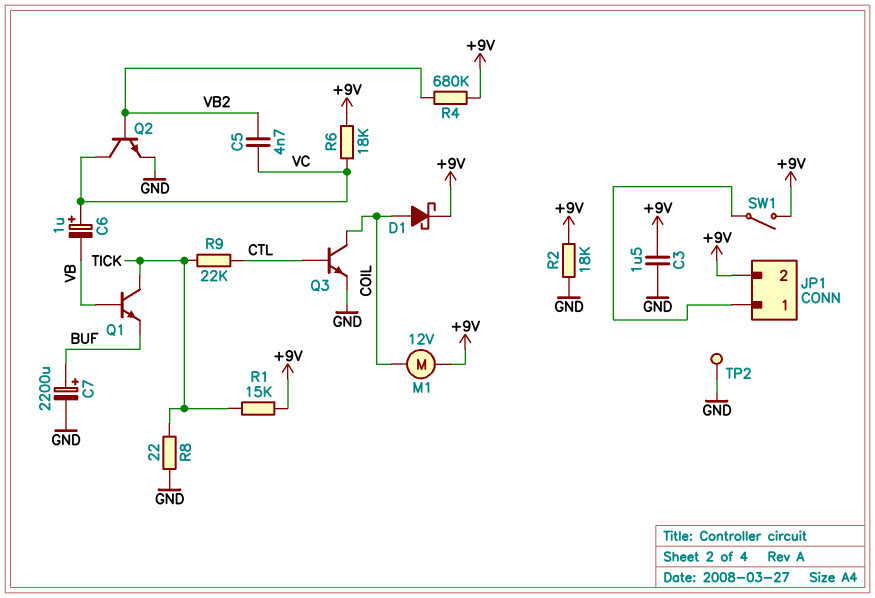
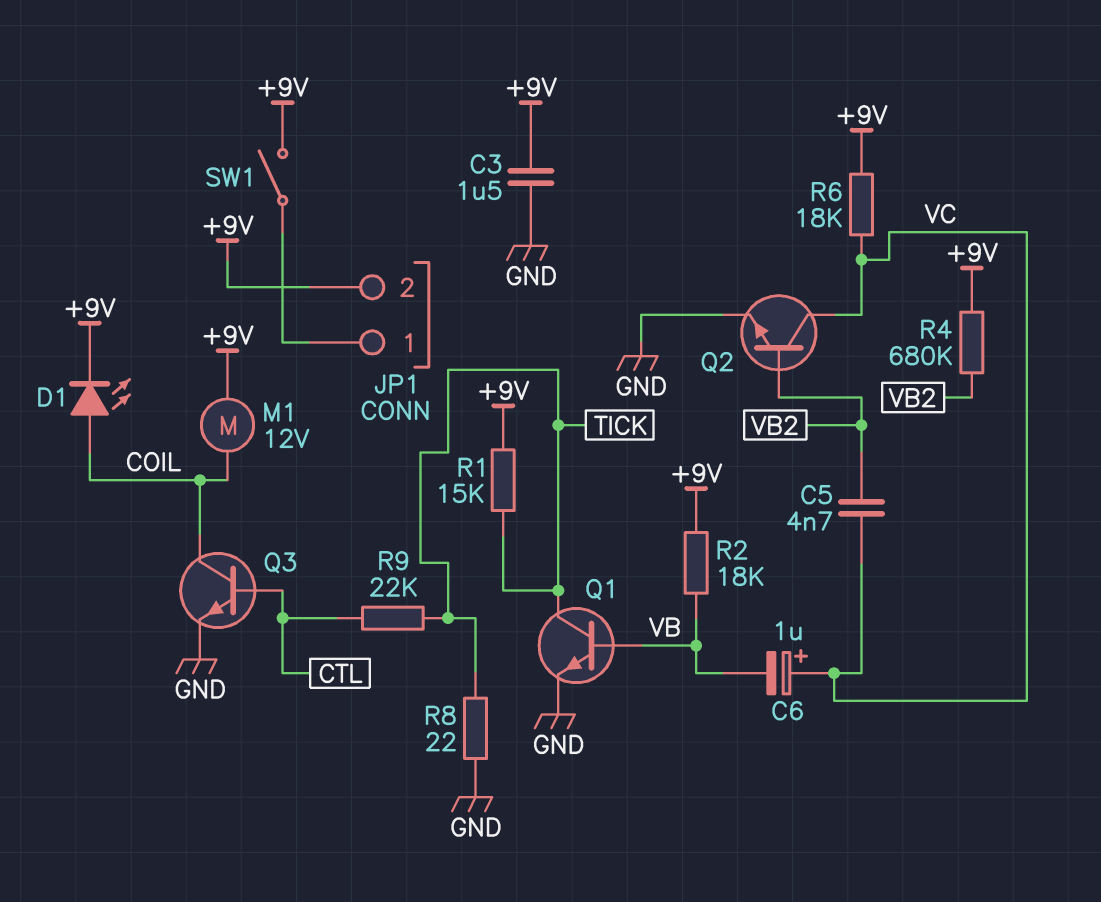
C7: 2200uF (plus BUF, minus GND) -> none
D1: schottky (A COIL, K +9V) -> LED (A COIL, K +9V)
Q1: NPN (B VB, C TICK, E BUF) -> NPN (B VB, C TICK, E GND)
R2: 18k (+9V, GND) -> 18k (+9V, VB)
TP2: test point (GND) -> none

